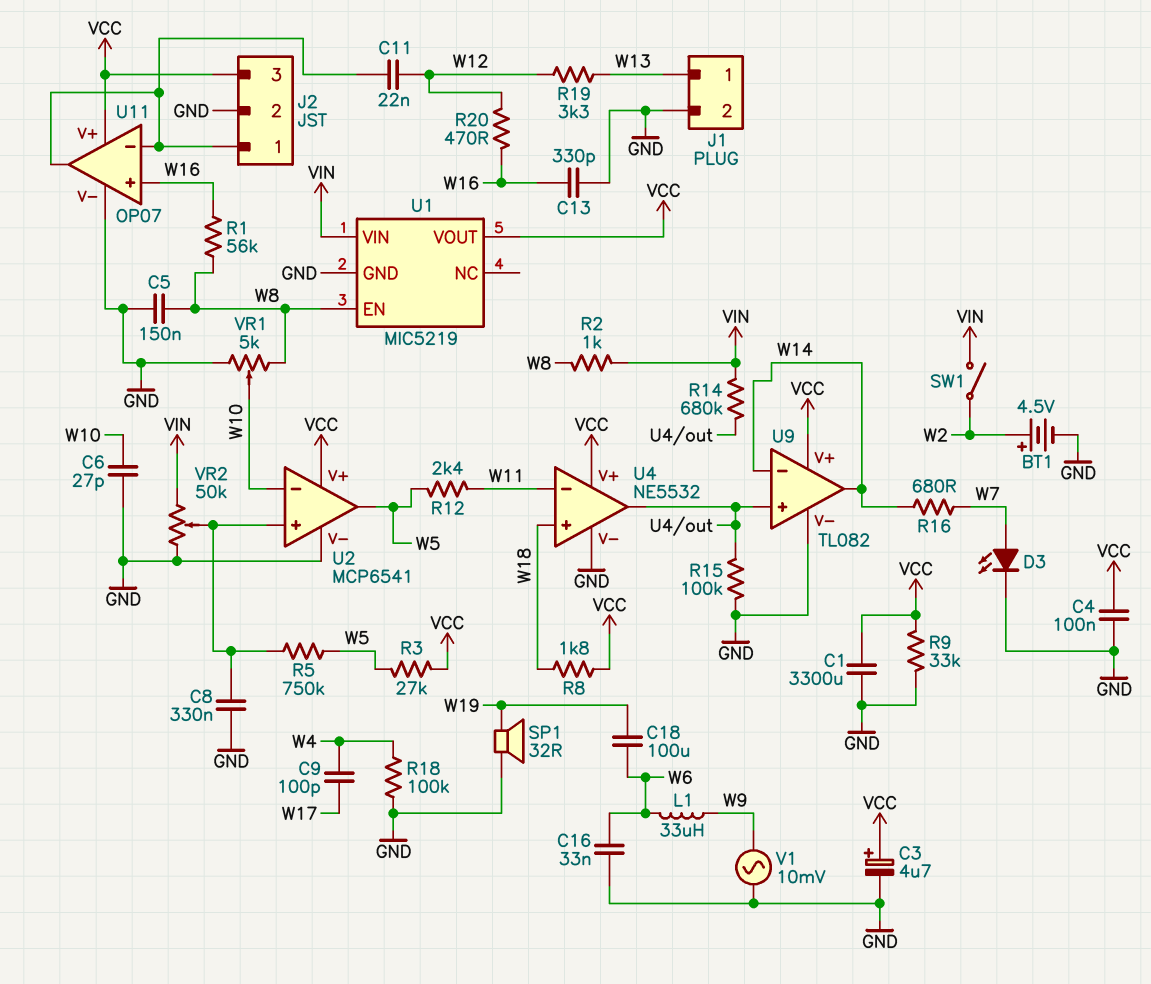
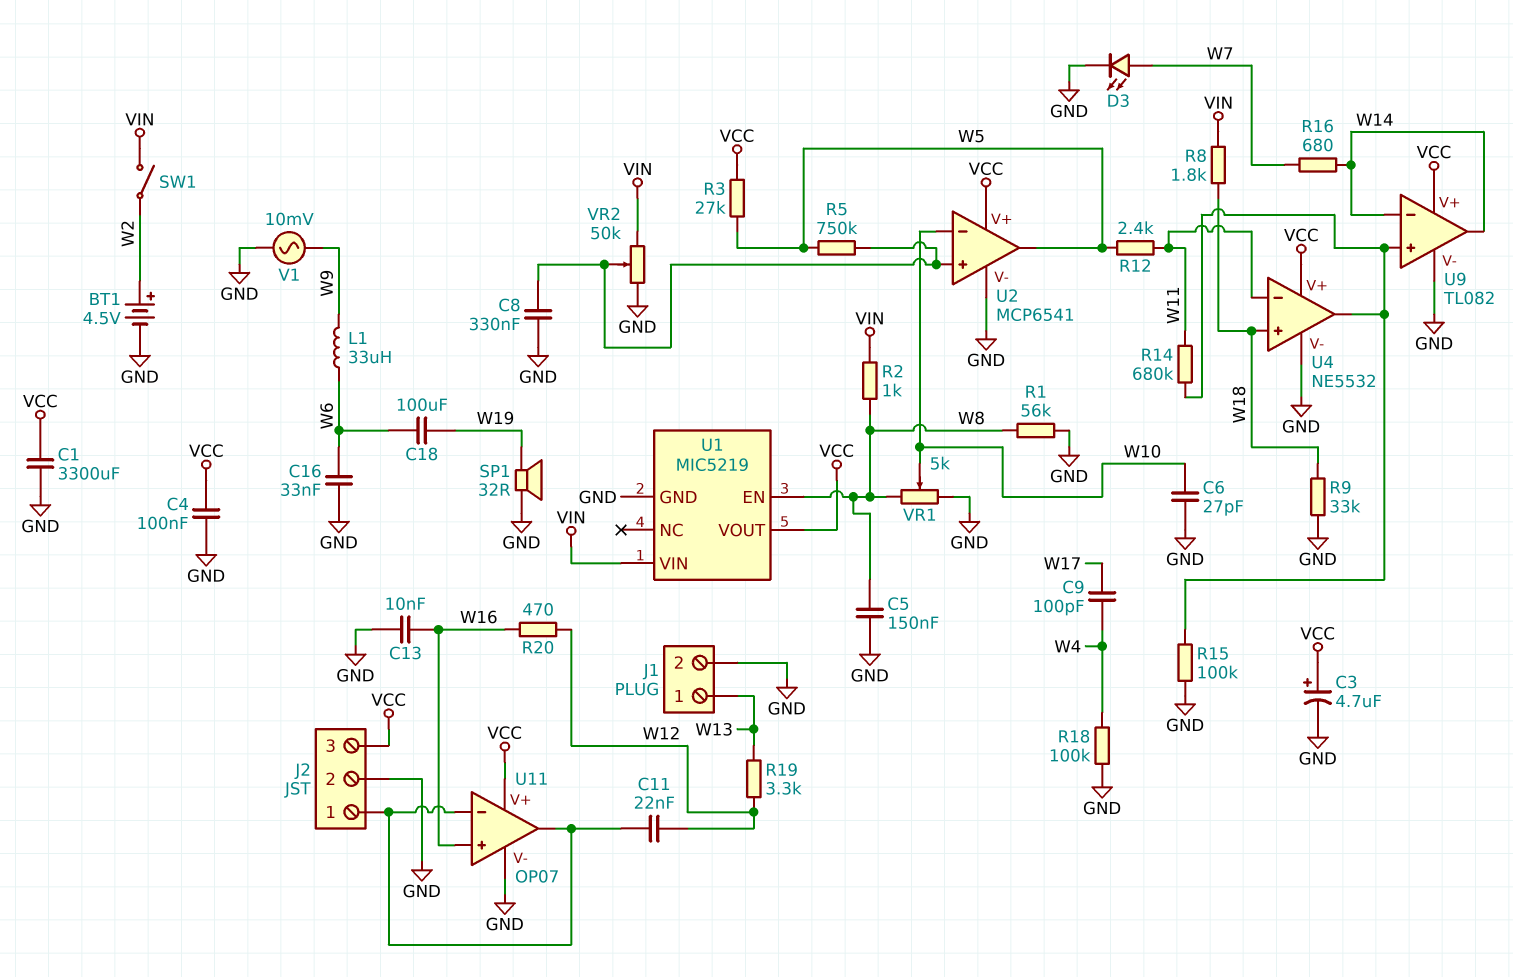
C13: 330pF (GND, W16) -> 10nF (GND, W16)
R1: 56k (W8, W16) -> 56k (GND, W8)
R8: 1.8k (VCC, W18) -> 1.8k (VIN, W18)
R9: 33k (GND, VCC) -> 33k (GND, W18)
R14: 680k (U4/out, VIN) -> 680k (U4/out, W11)

